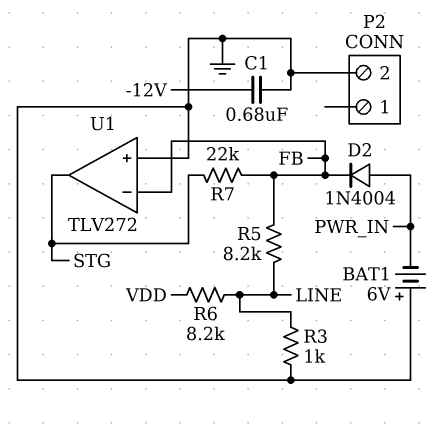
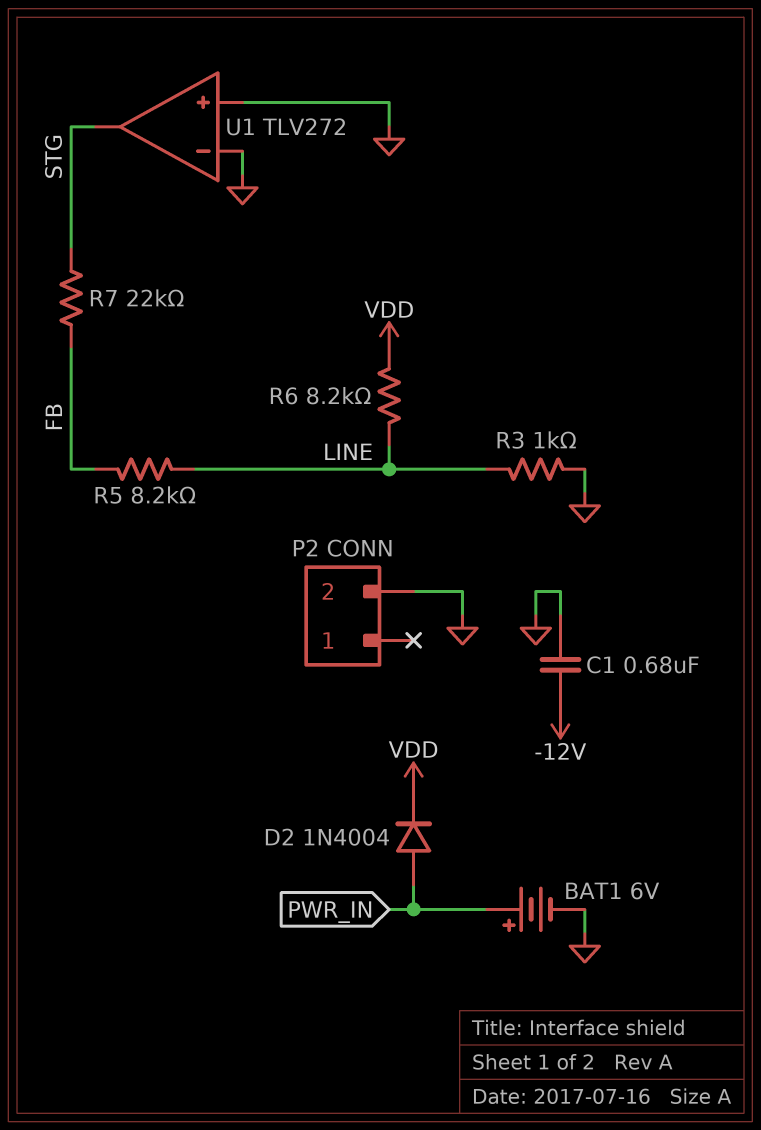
BAT1: 6V (plus GND, minus PWR_IN) -> 6V (plus PWR_IN, minus GND)
D2: diode 1N4004 (A PWR_IN, K FB) -> diode 1N4004 (A PWR_IN, K VDD)
U1 pin in-: FB -> GND

